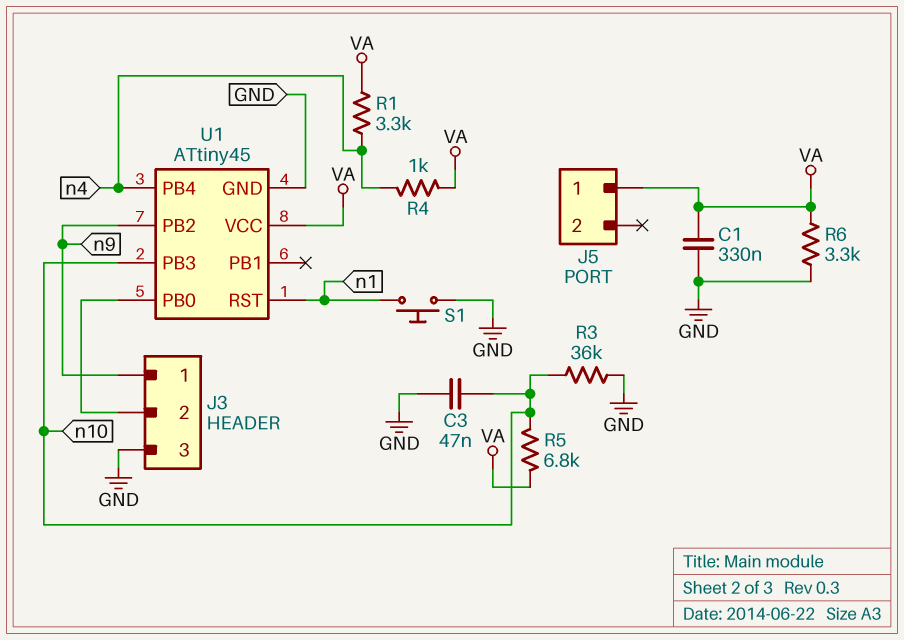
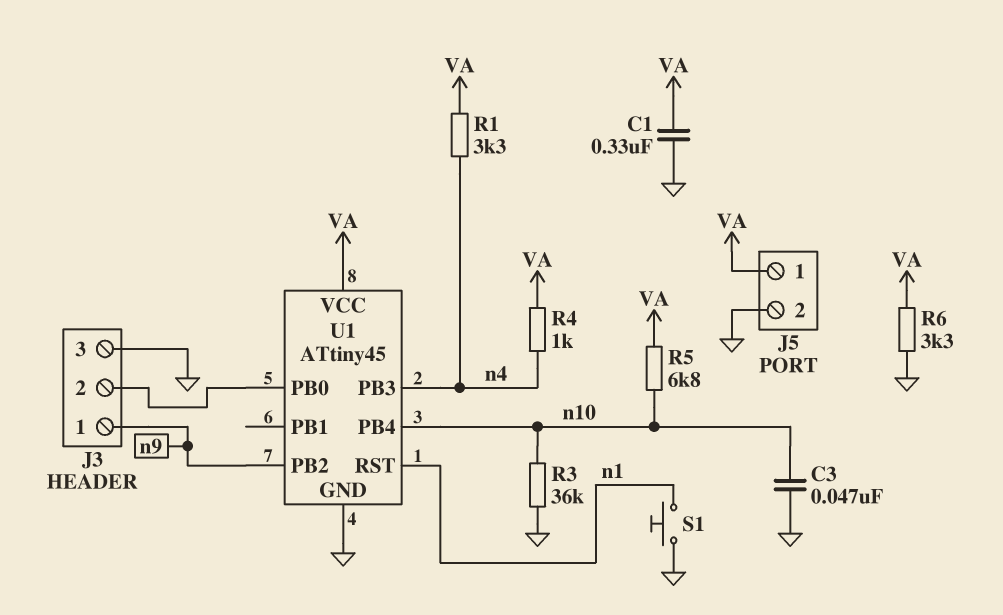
J5 pin 2: none -> GND
U1 pin PB3: n10 -> n4
U1 pin PB4: n4 -> n10

